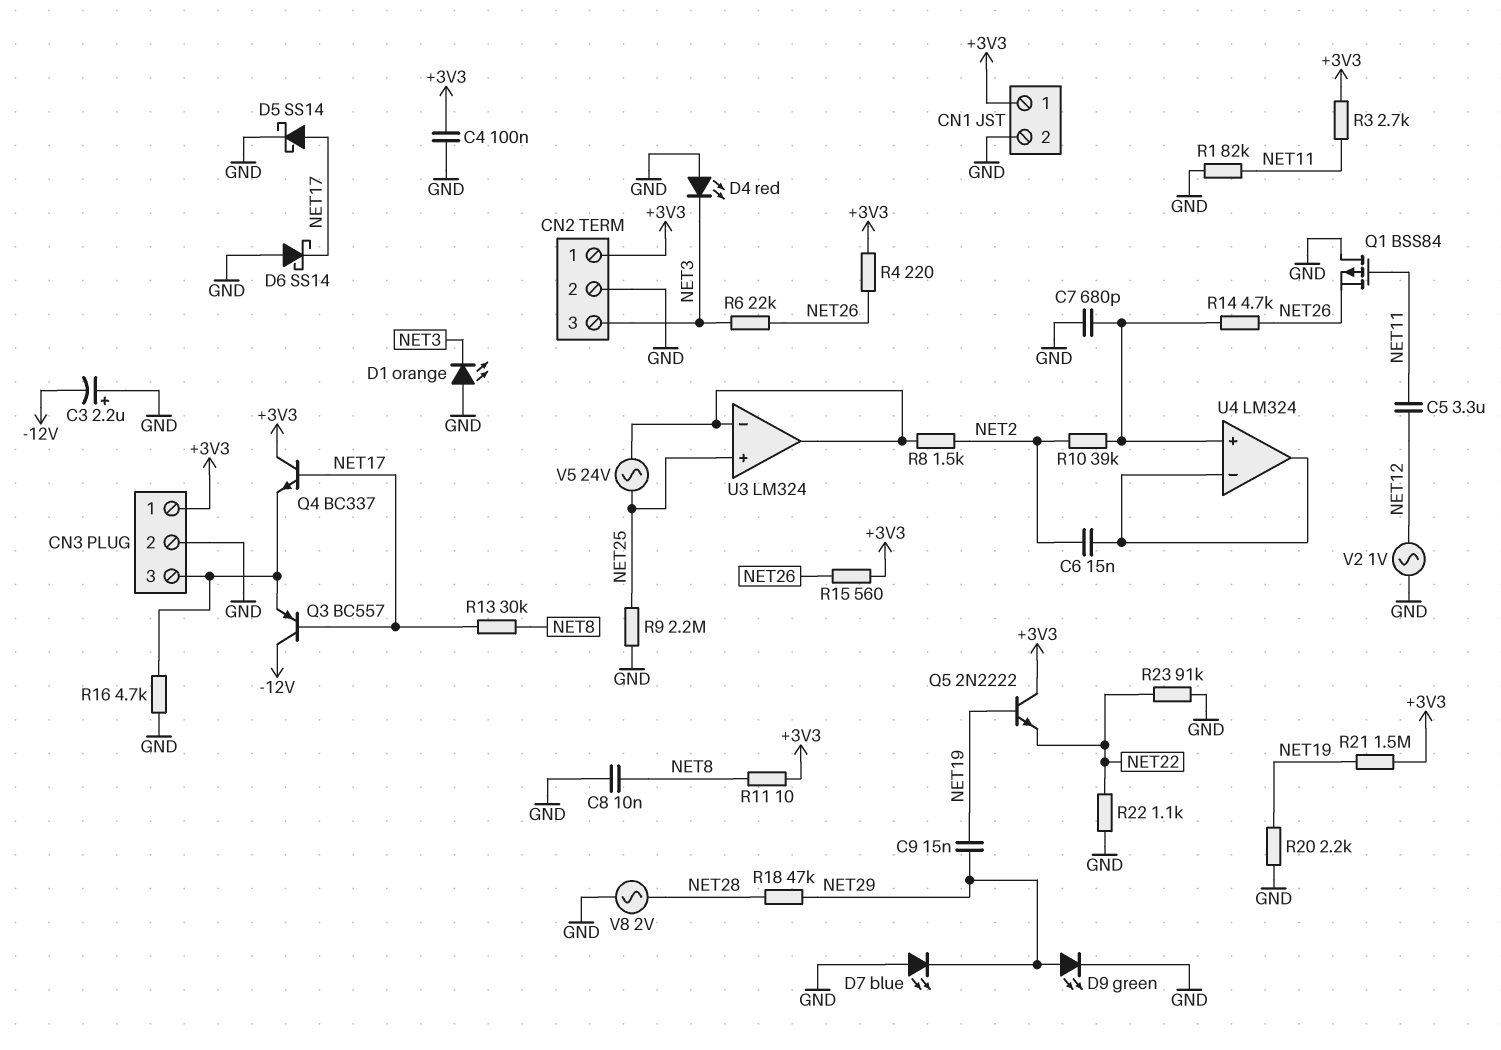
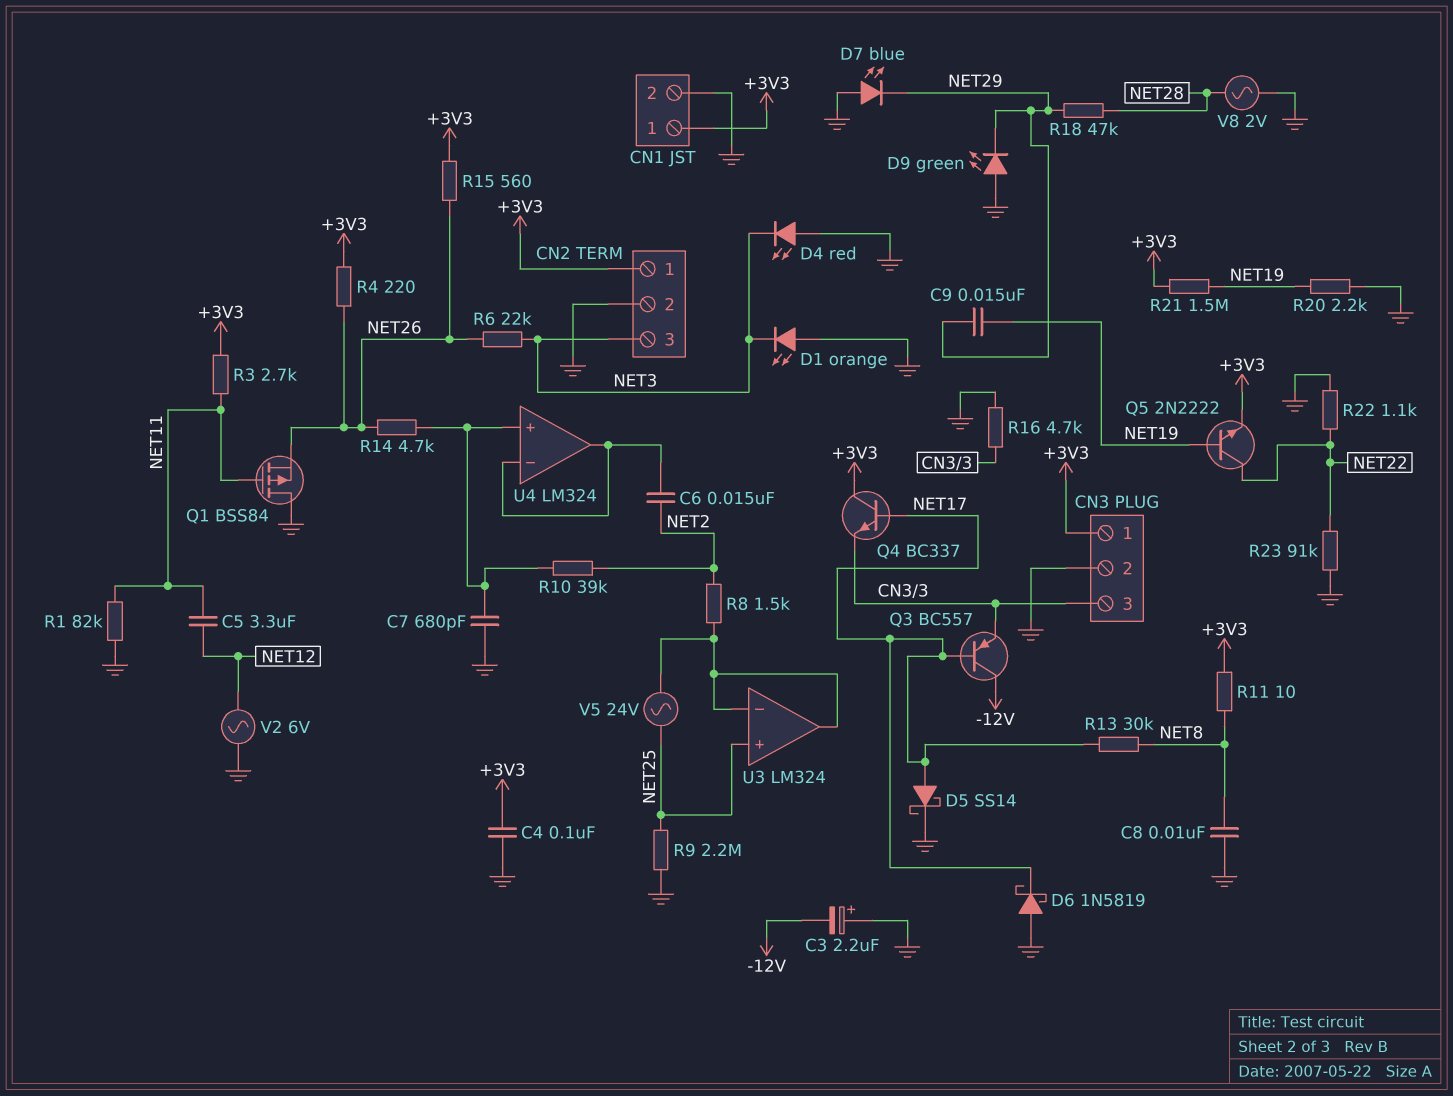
D6: schottky SS14 (A GND, K NET17) -> schottky 1N5819 (A GND, K NET17)
D9: LED green (A NET29, K GND) -> LED green (A GND, K NET29)
Q5: NPN 2N2222 (B NET19, C +3V3, E NET22) -> NPN 2N2222 (B NET19, C NET22, E +3V3)
V2: AC 1V (GND, NET12) -> AC 6V (GND, NET12)

